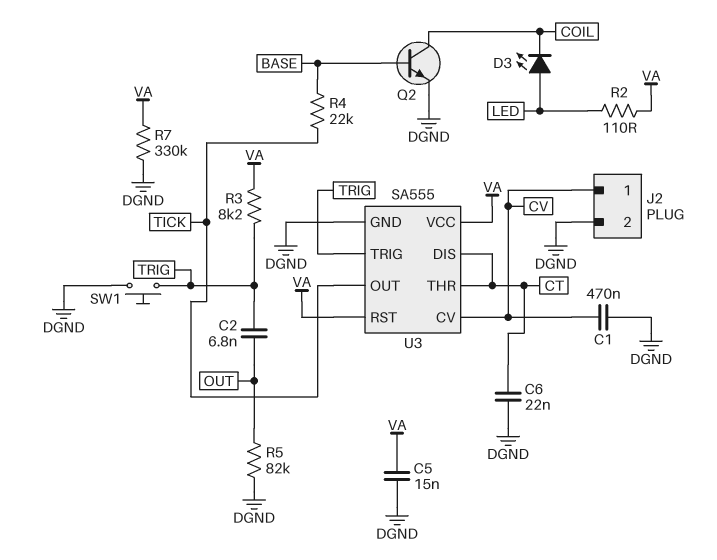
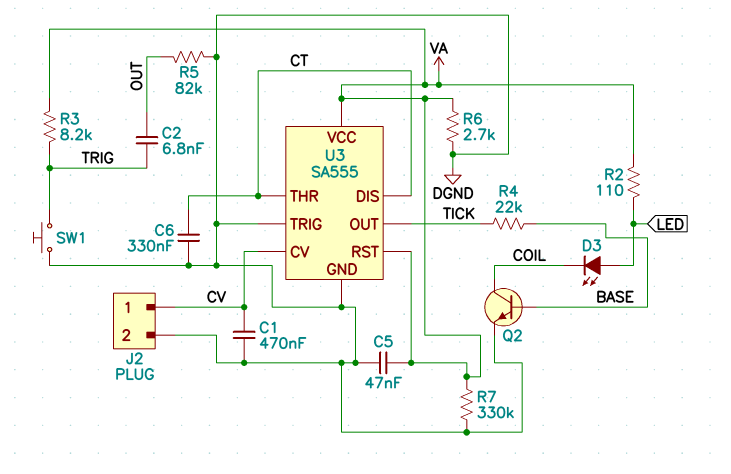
C5: 15nF (DGND, VA) -> 47nF (DGND, VA)
C6: 22nF (CT, DGND) -> 330nF (CT, DGND)
R6: none -> 2.7k (DGND, VA)
U3 pin TRIG: TRIG -> DGND

